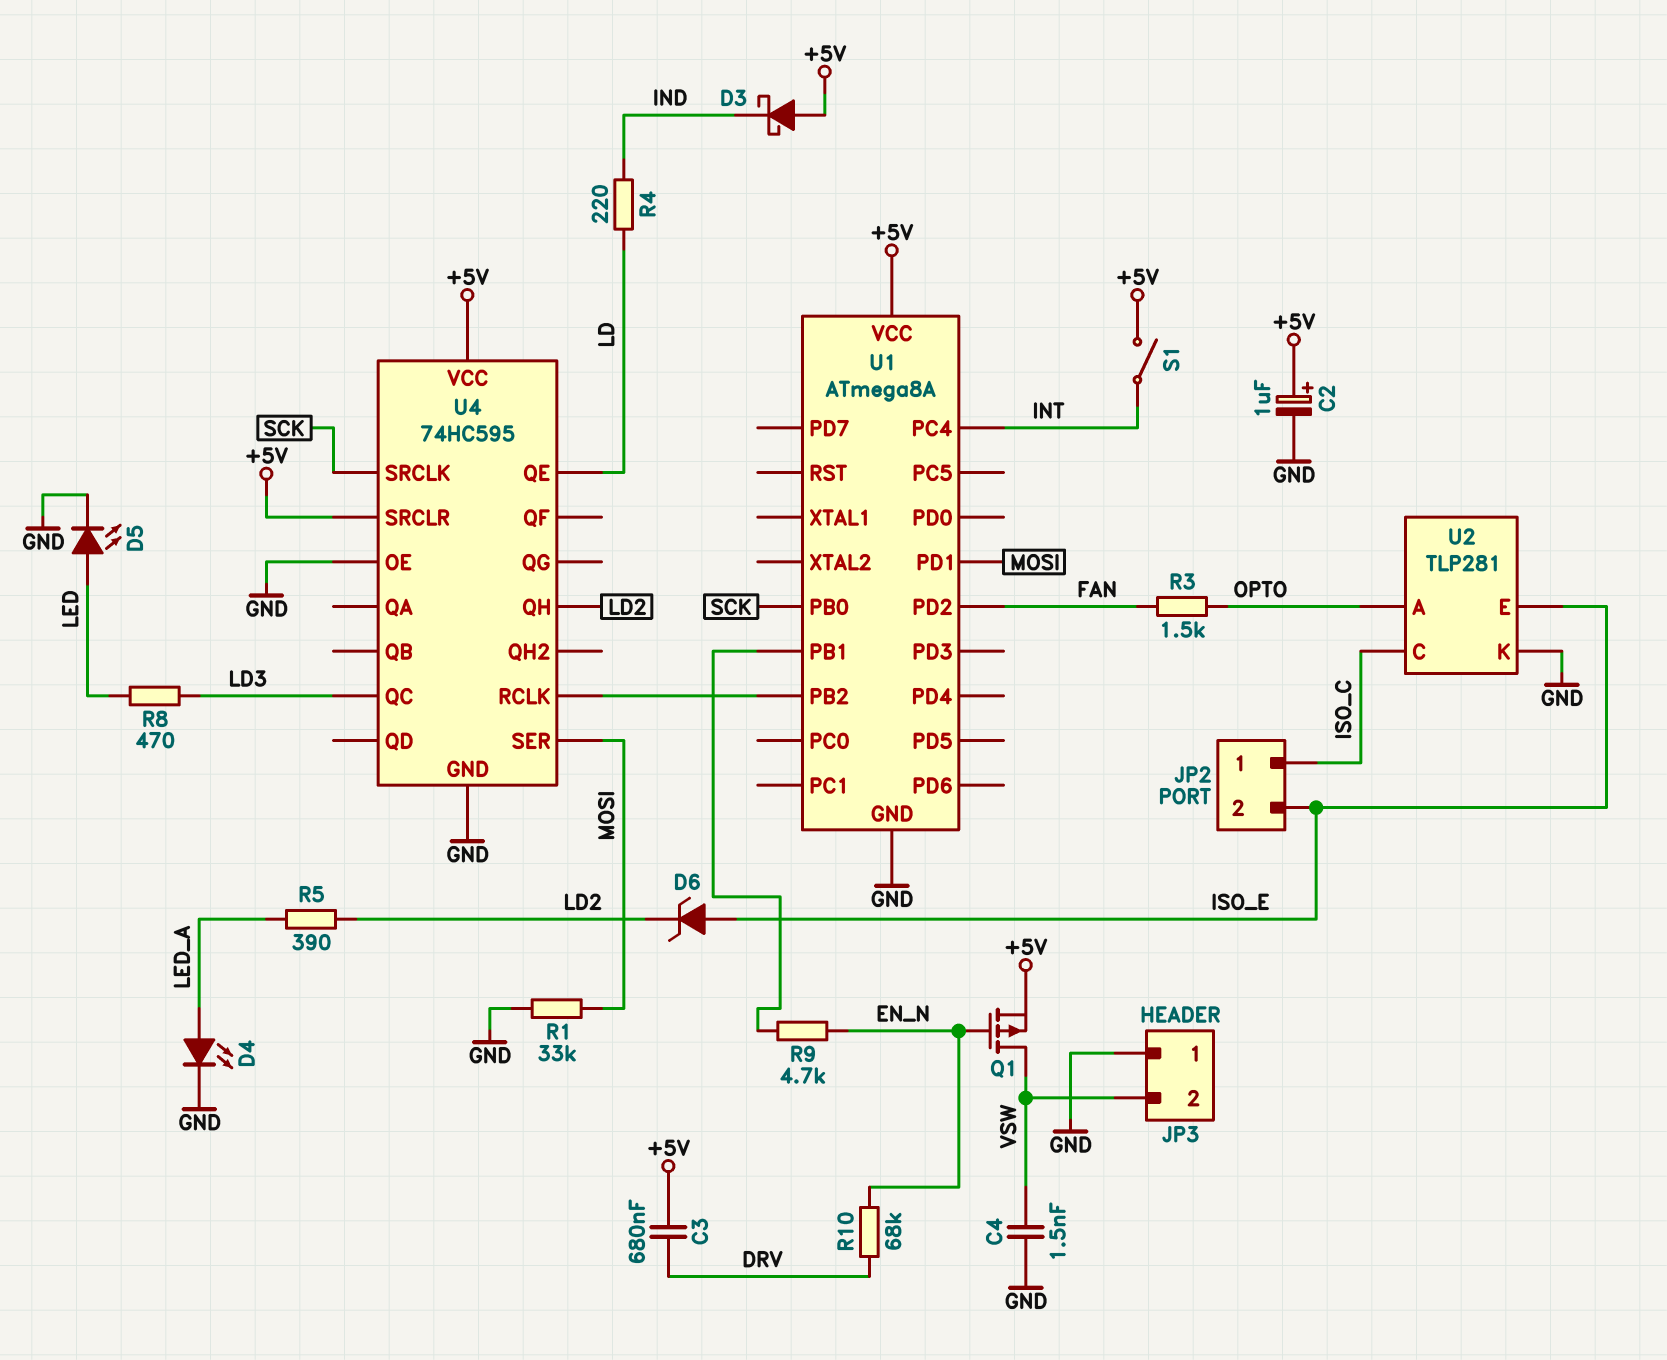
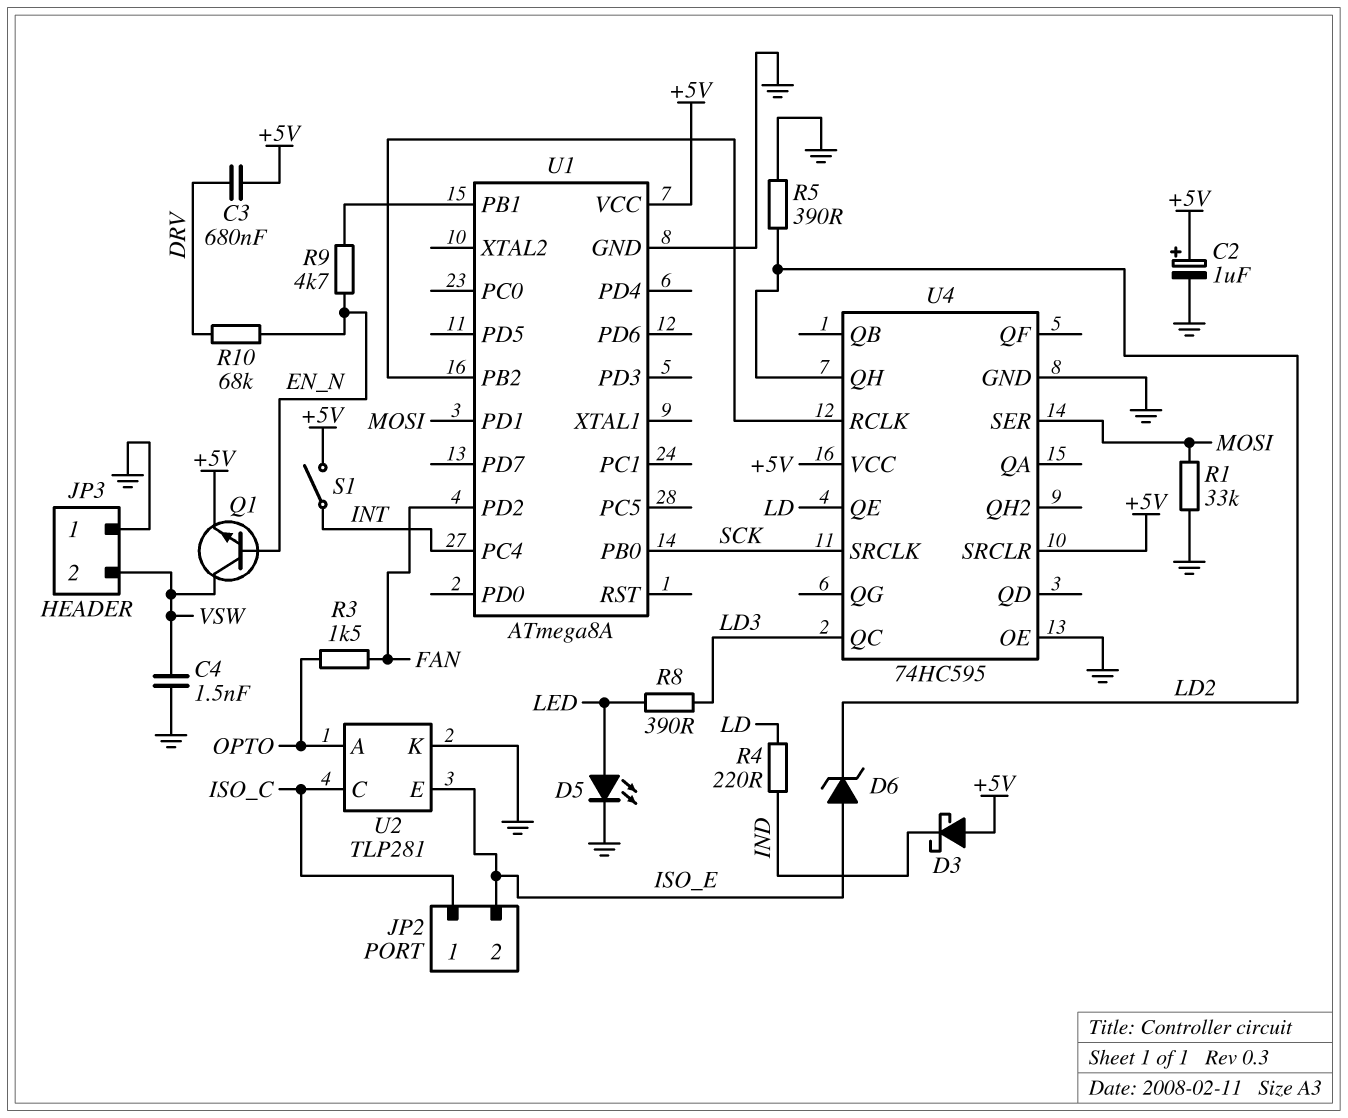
D4: LED (A LED_A, K GND) -> none
Q1: PMOS (G EN_N, D VSW, S +5V) -> NPN (B EN_N, C VSW, E +5V)
R5: 390 (LD2, LED_A) -> 390 (GND, LD2)
R8: 470 (LD3, LED) -> 390 (LD3, LED)

